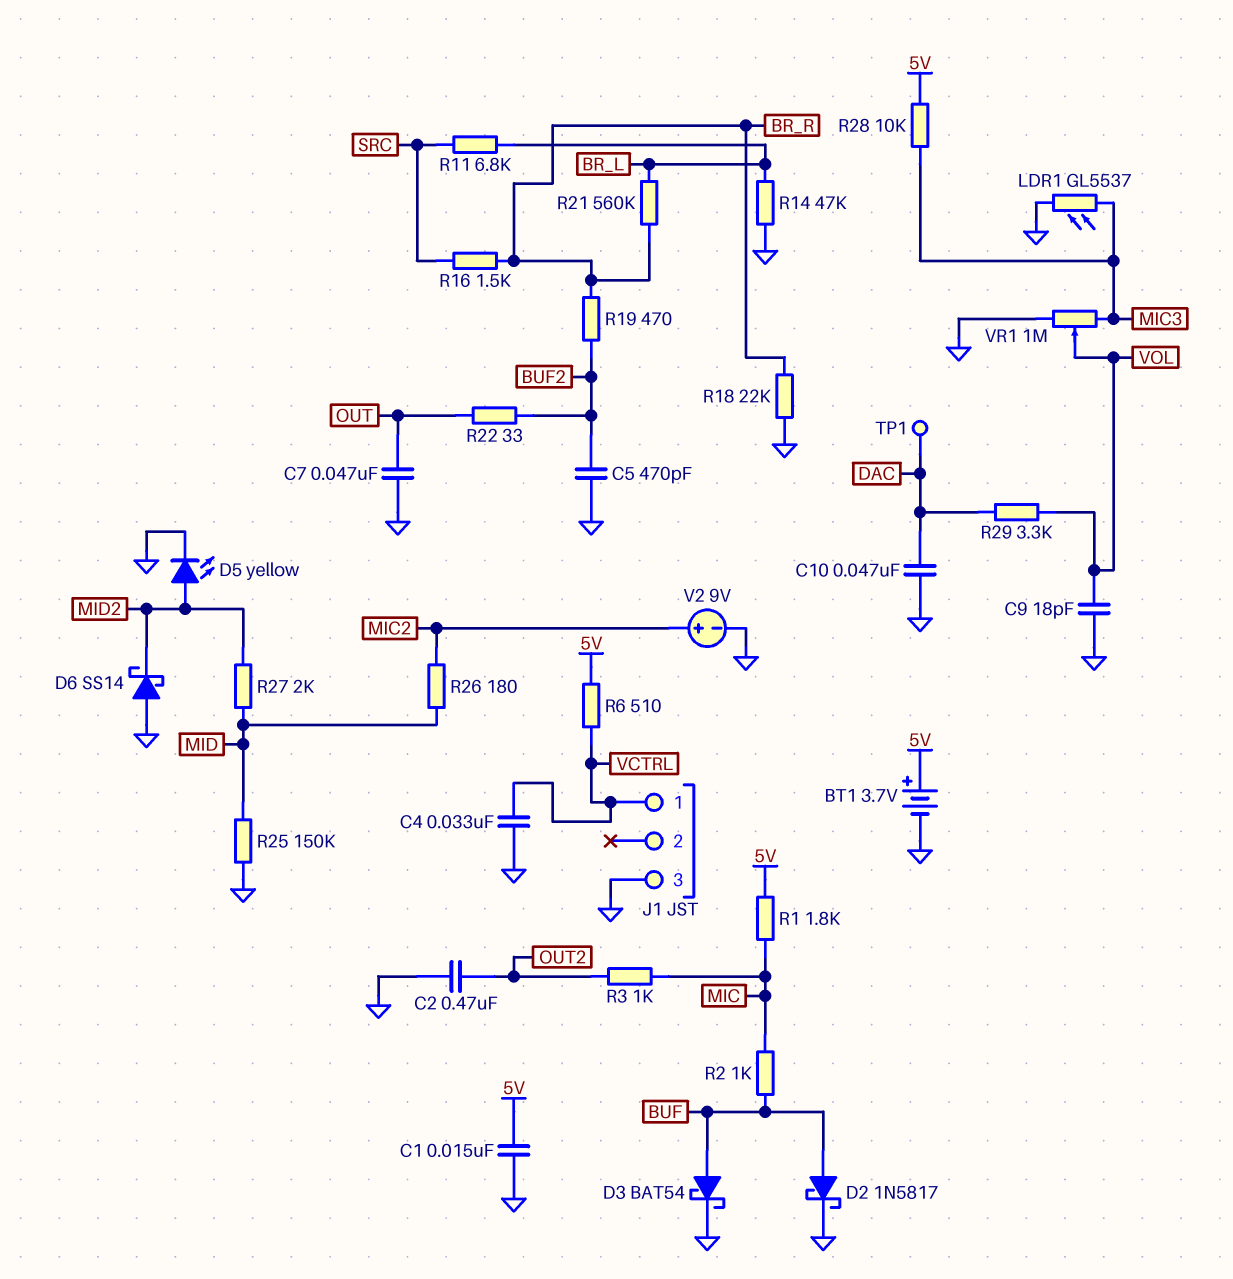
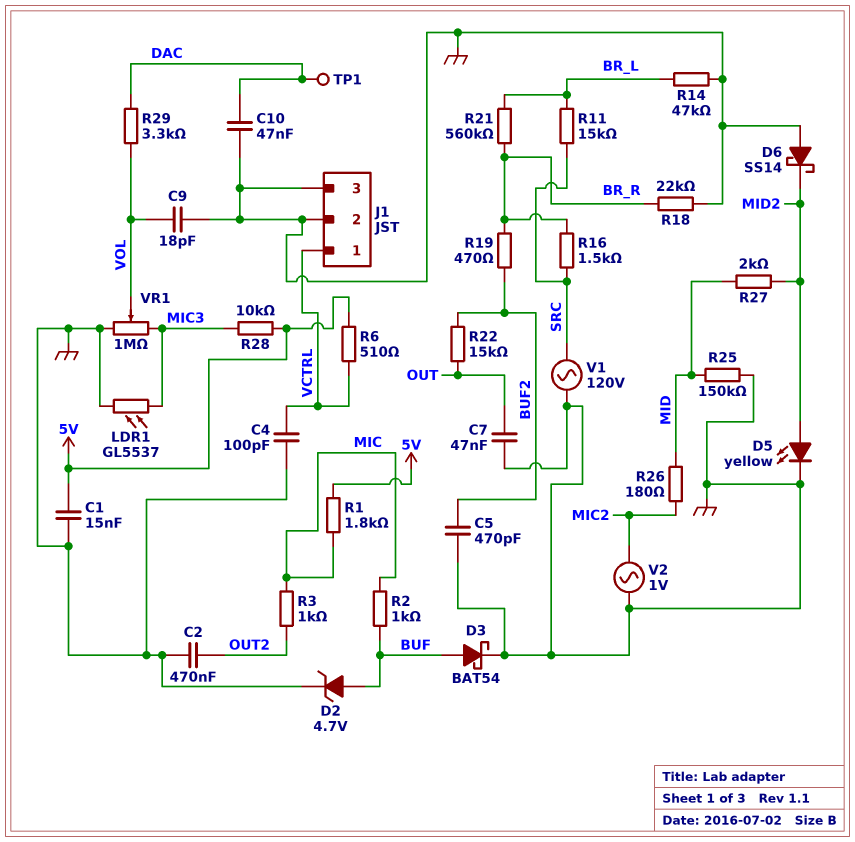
BT1: 3.7V (plus 5V, minus GND) -> none
C4: 33nF (GND, VCTRL) -> 100pF (GND, VCTRL)
D2: schottky 1N5817 (A BUF, K GND) -> zener 4.7V (A BUF, K GND)
J1 pin 2: none -> GND
R11: 6.8k (BR_L, SRC) -> 15k (BR_L, SRC)
R22: 33 (BUF2, OUT) -> 15k (BUF2, OUT)
V1: none -> AC 120V (GND, SRC)
V2: 9V (plus MIC2, minus GND) -> AC 1V (GND, MIC2)

